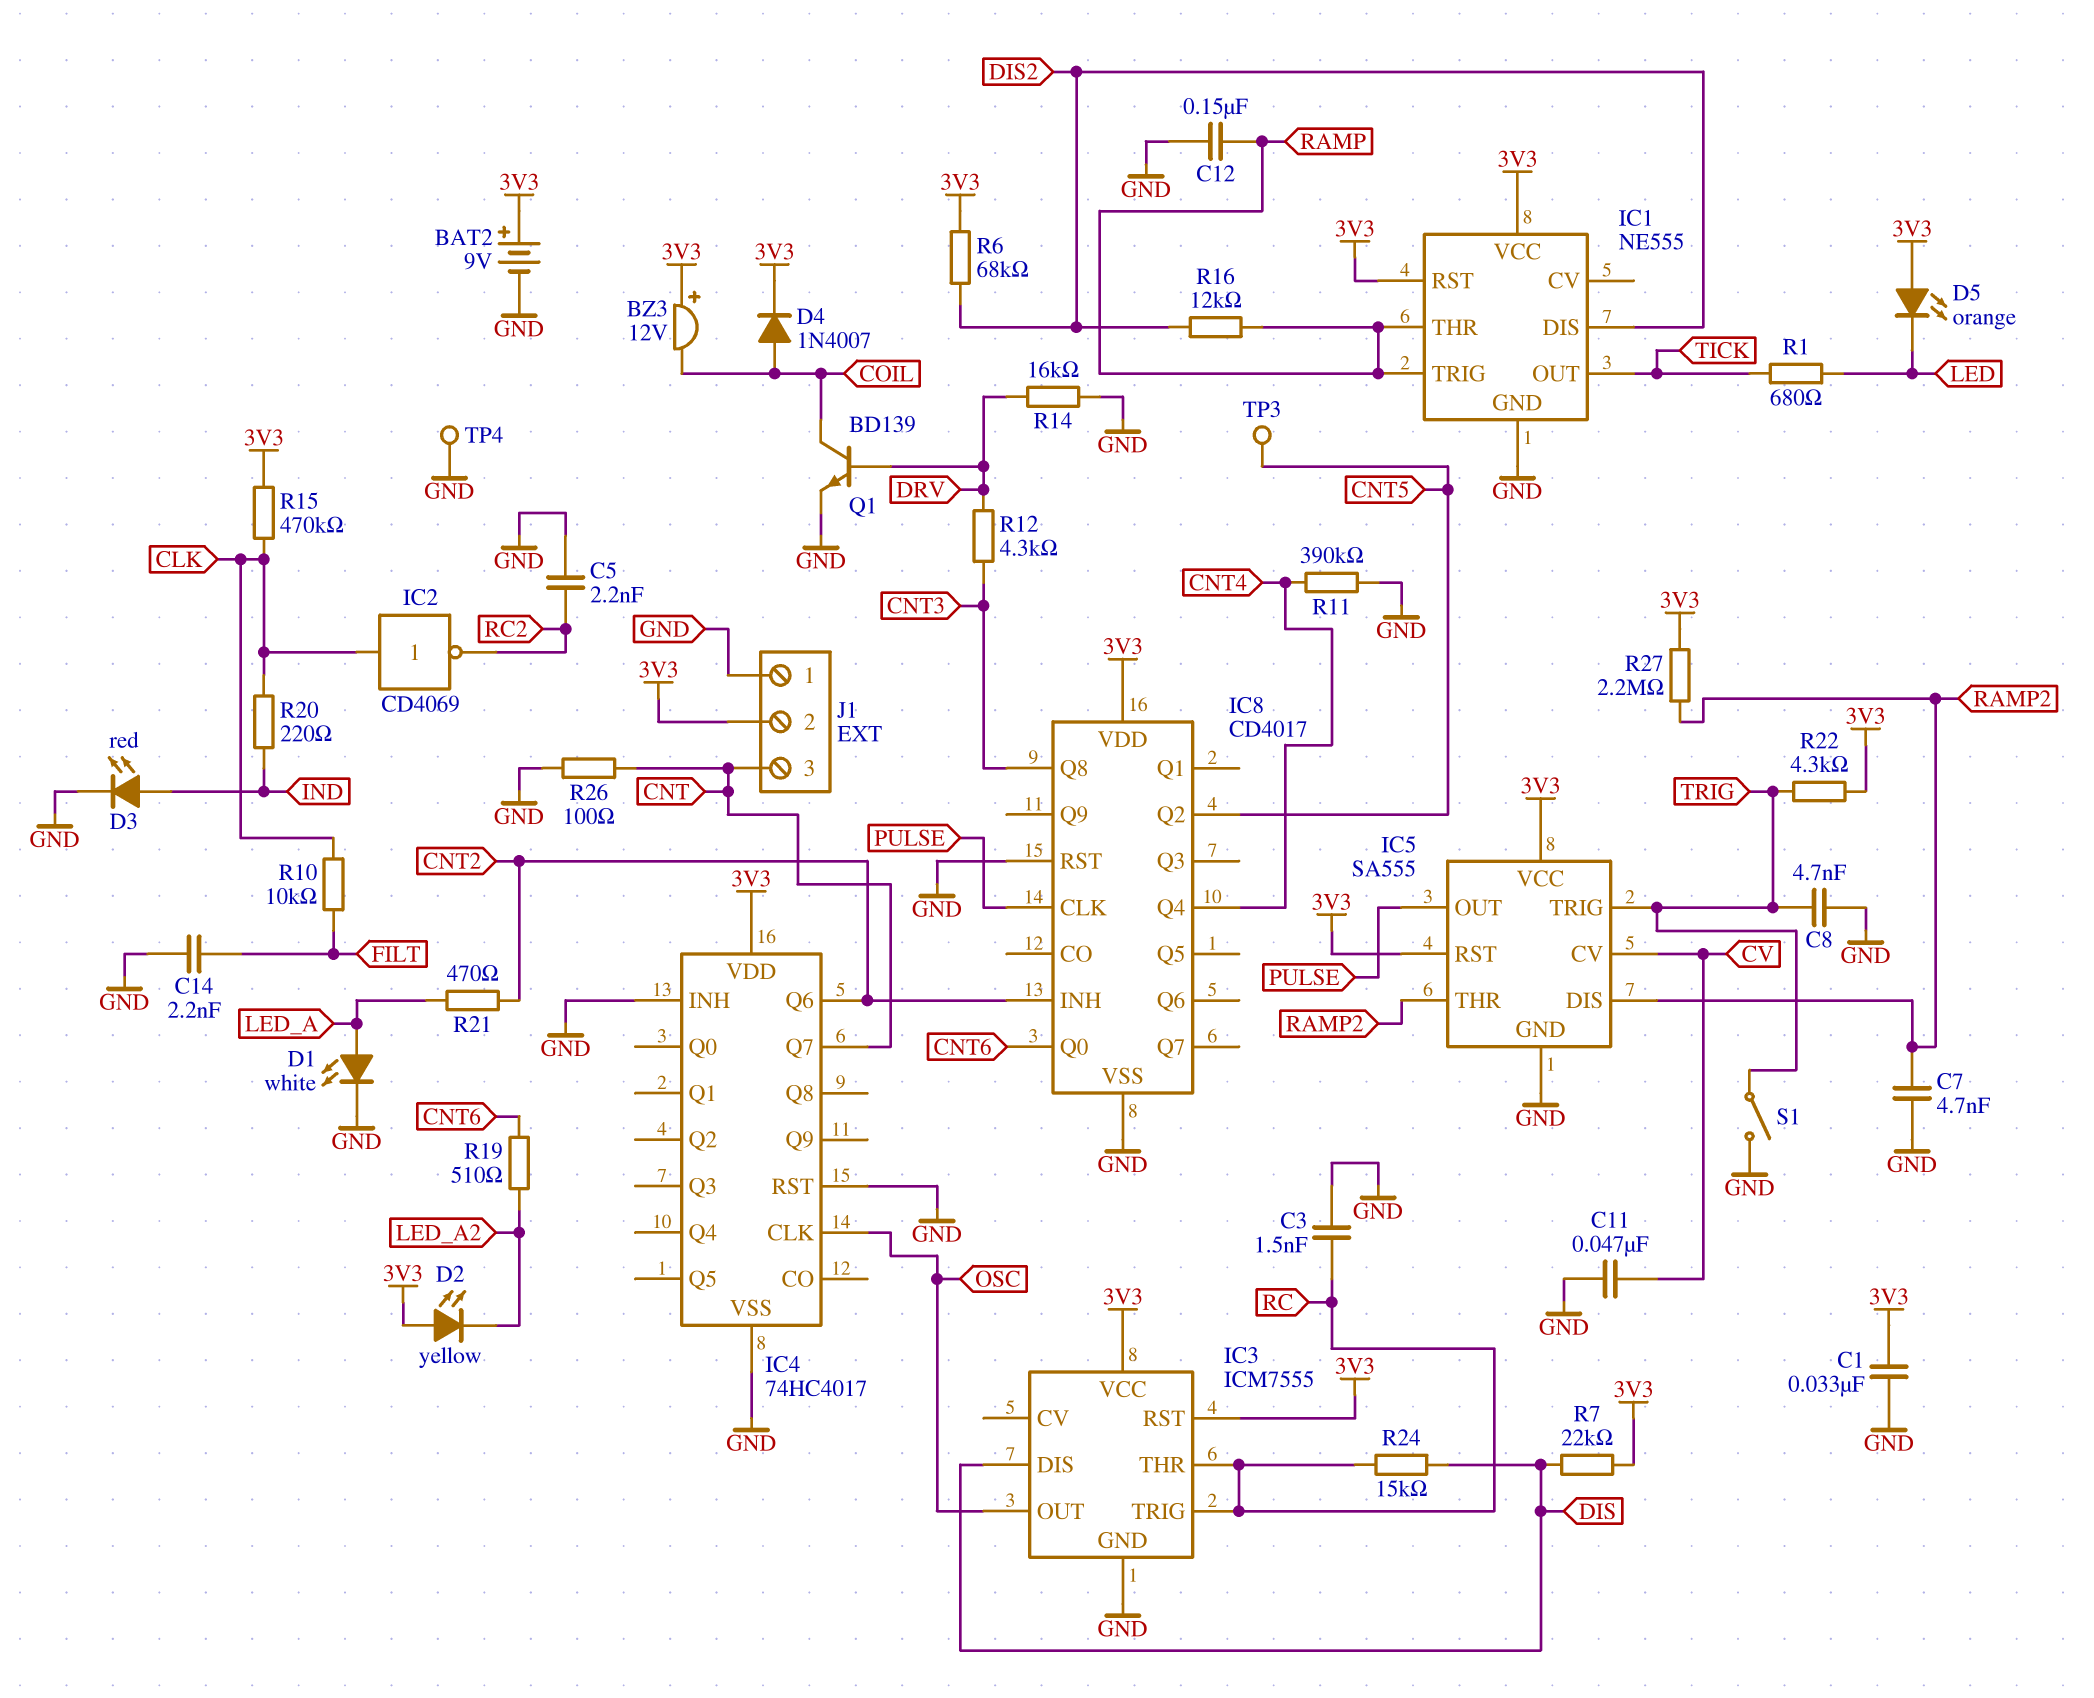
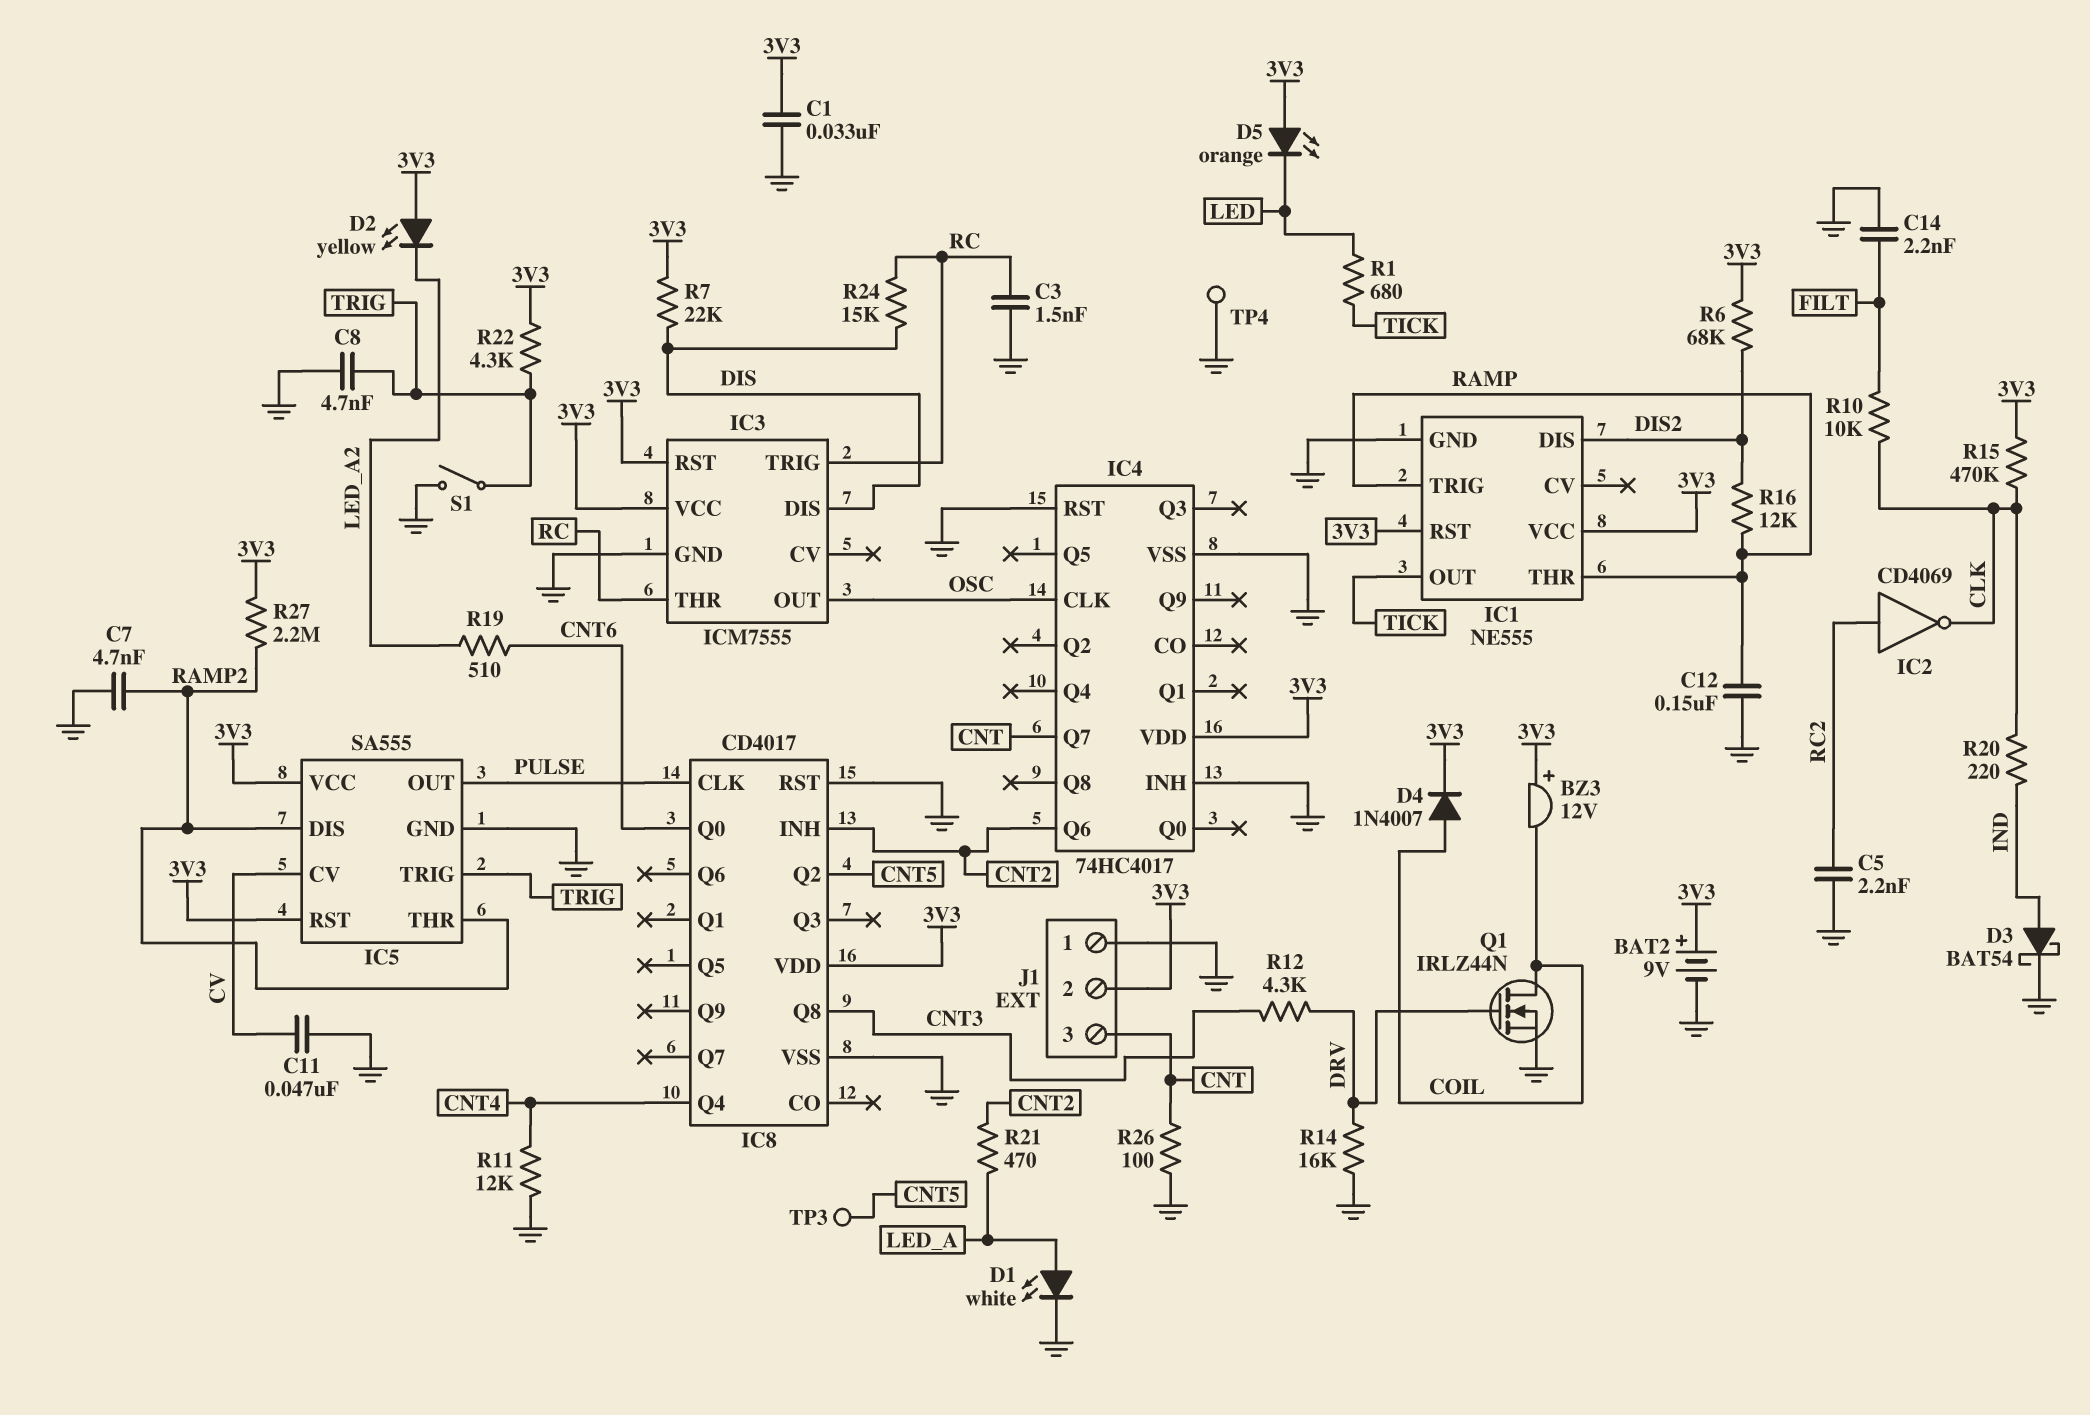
D3: LED red (A IND, K GND) -> schottky BAT54 (A IND, K GND)
IC2: NOT CD4069 (in CLK, out RC2) -> NOT CD4069 (in RC2, out CLK)
Q1: NPN BD139 (B DRV, C COIL, E GND) -> NMOS IRLZ44N (G DRV, D COIL, S GND)
R11: 390k (CNT4, GND) -> 12k (CNT4, GND)

